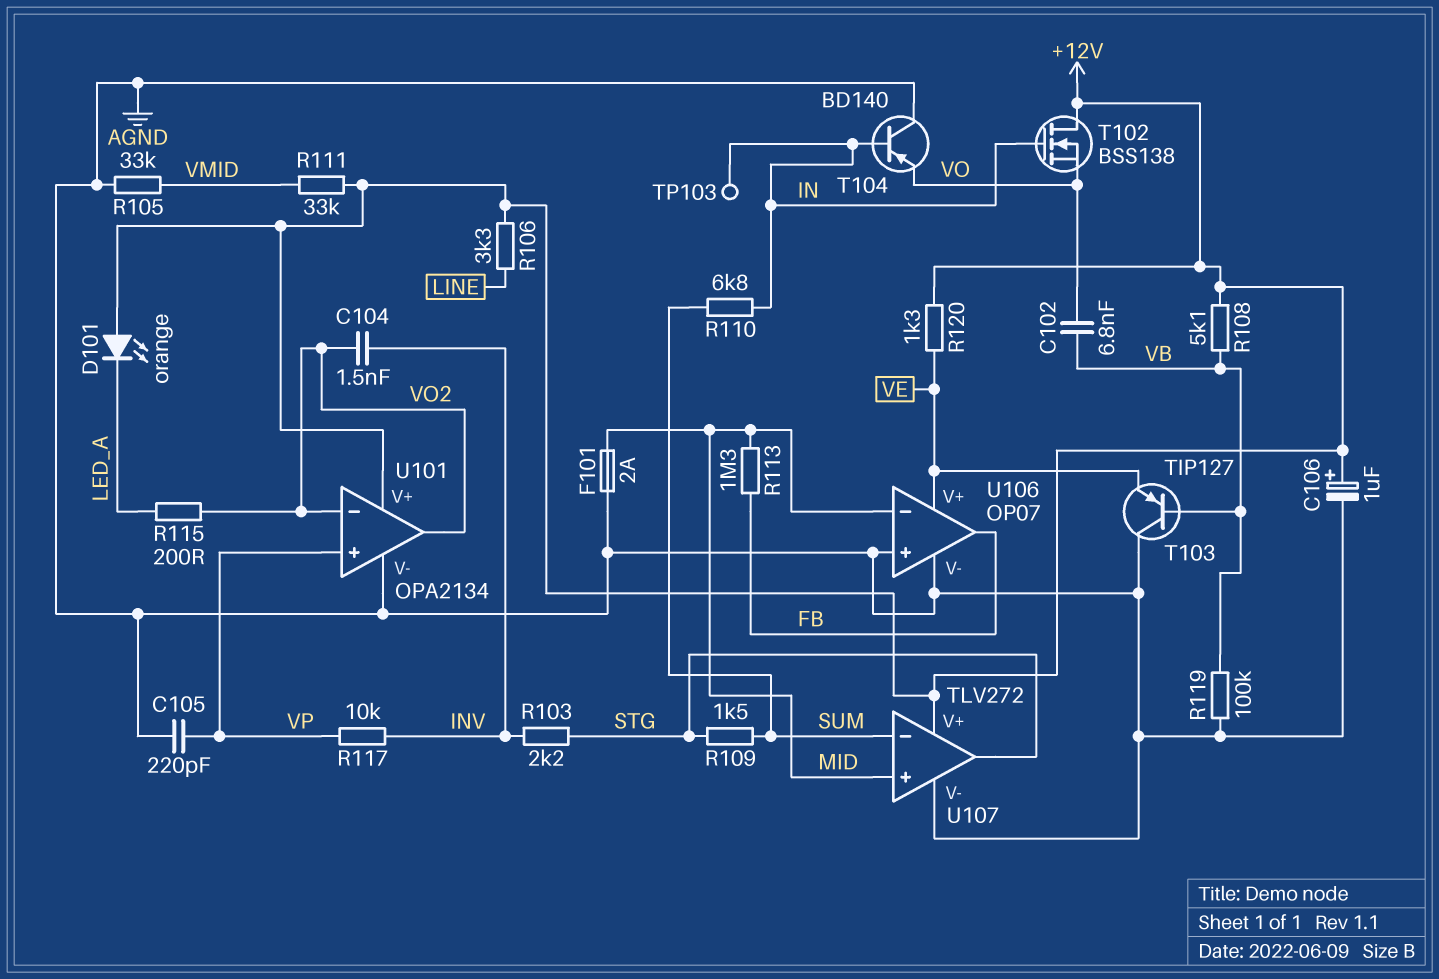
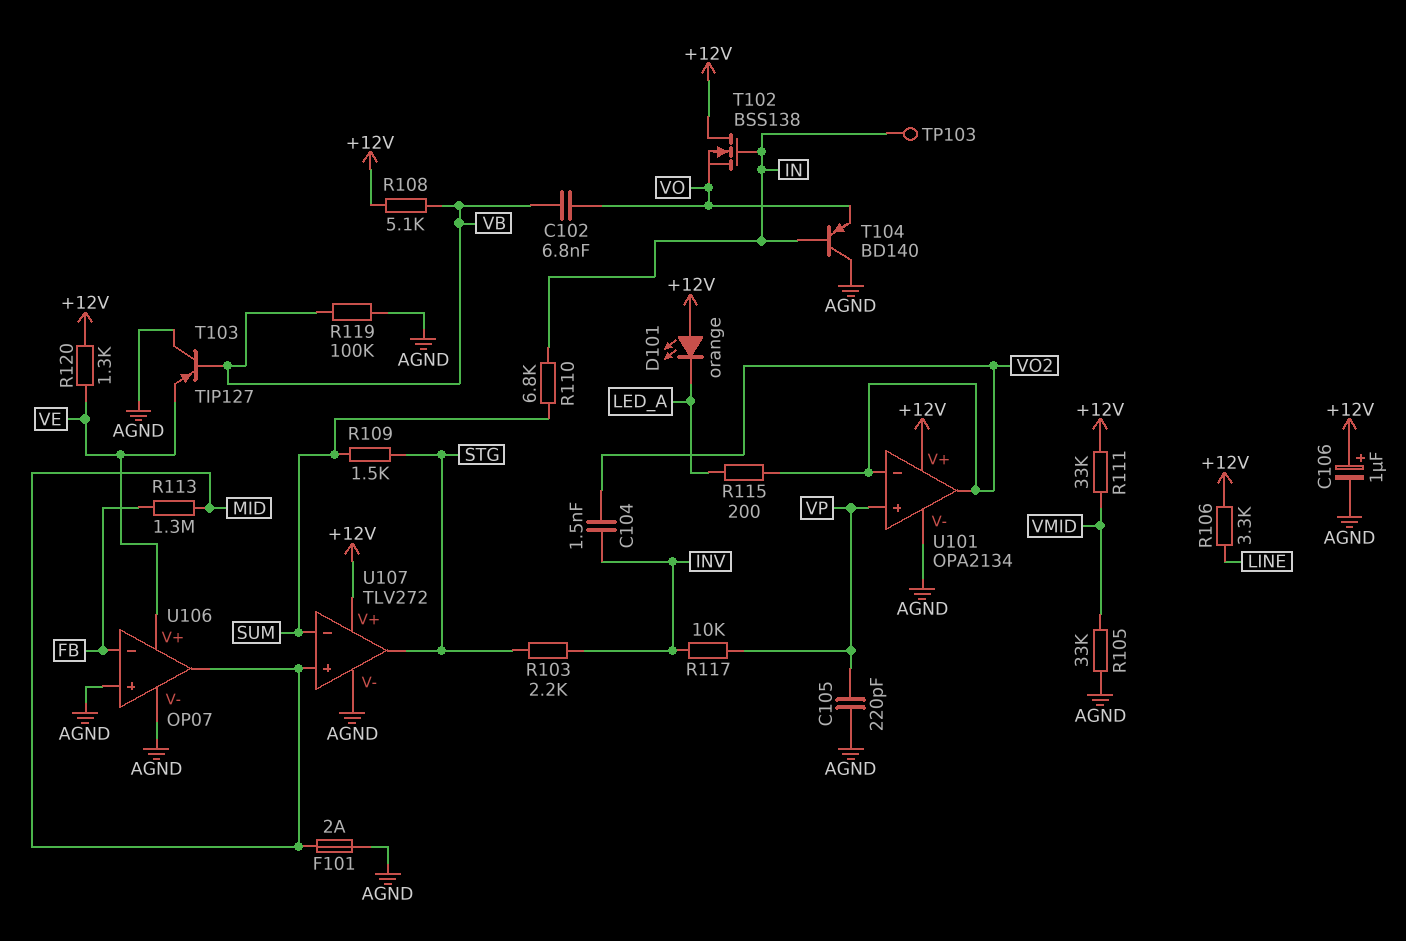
U106 pin in-: MID -> FB
U106 pin out: FB -> MID

